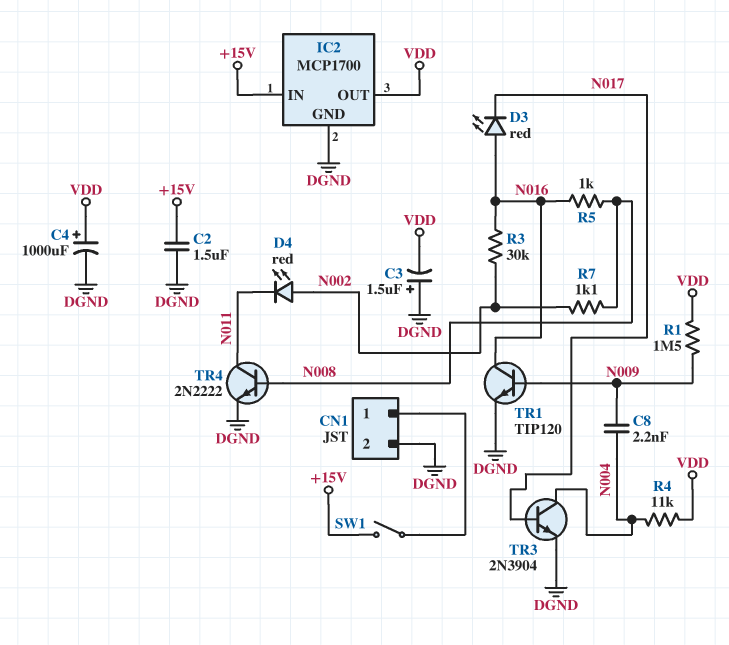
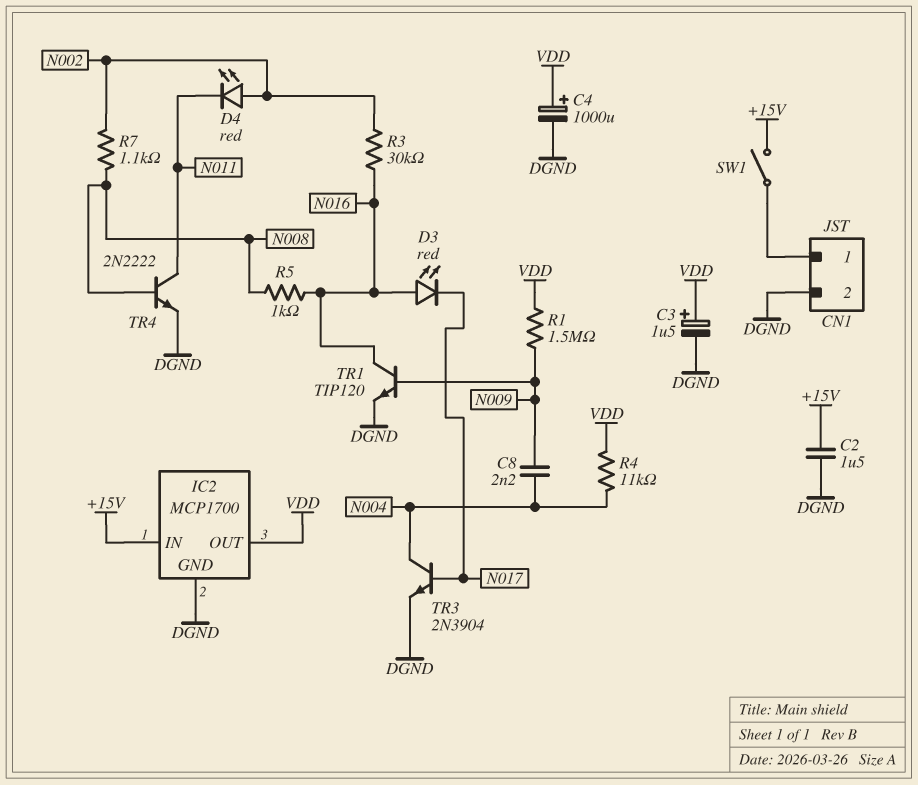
C3: 1.5uF (plus DGND, minus VDD) -> 1.5uF (plus VDD, minus DGND)

